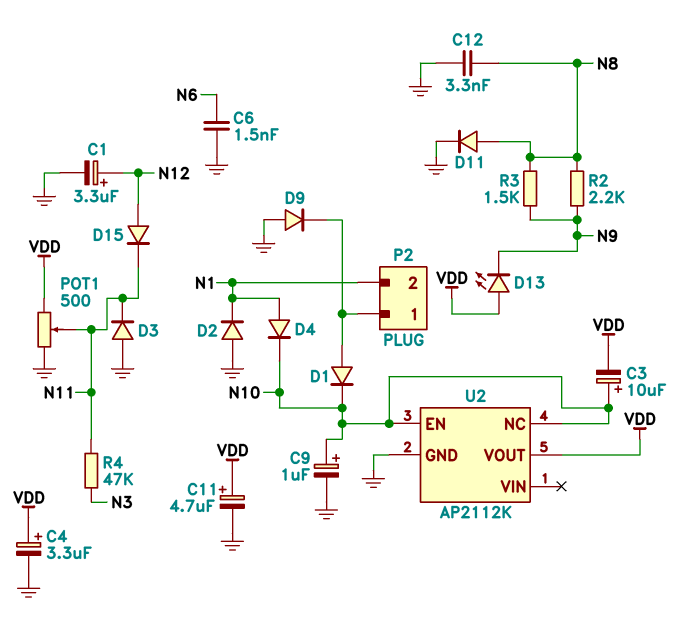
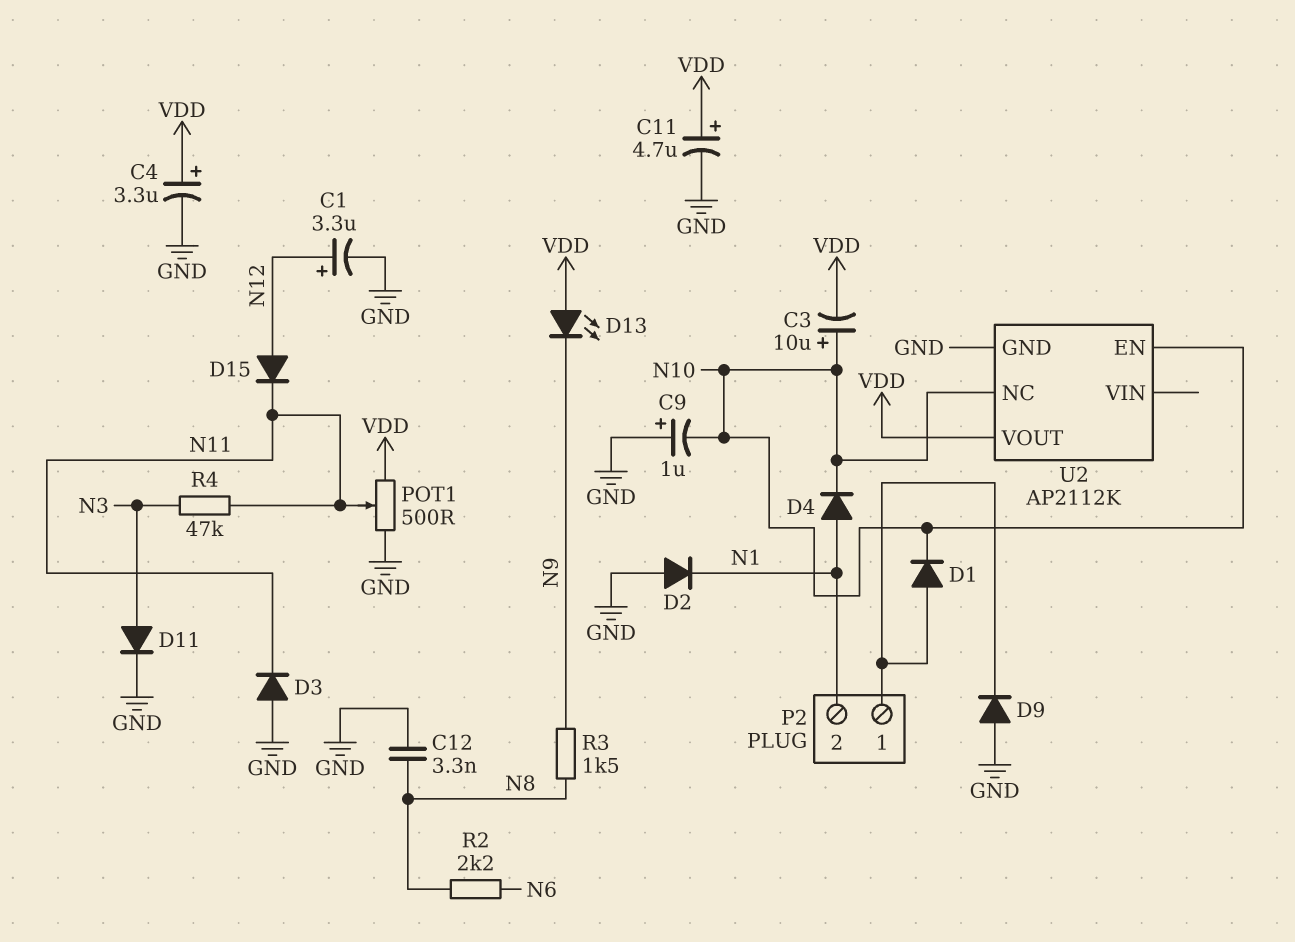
C6: 1.5nF (GND, N6) -> none
C9: 1uF (plus N10, minus GND) -> 1uF (plus GND, minus N10)
D11: diode (A N8, K GND) -> diode (A N3, K GND)
R2: 2.2k (N8, N9) -> 2.2k (N6, N8)

